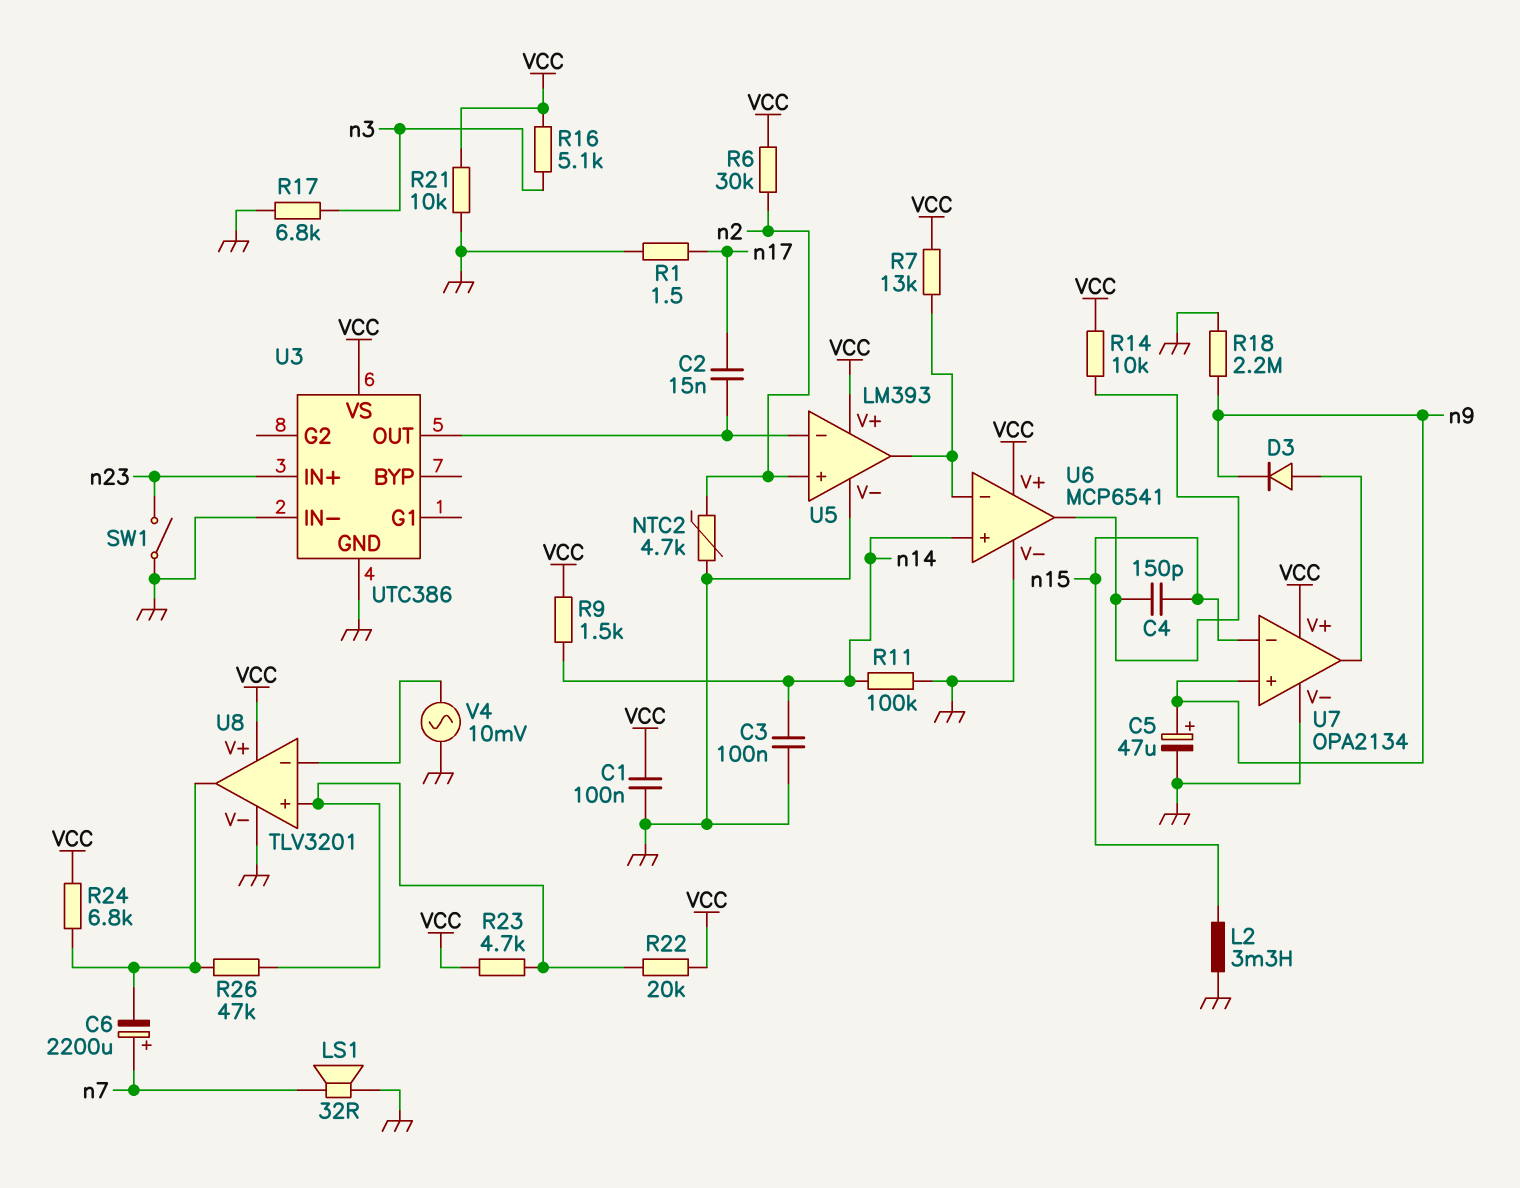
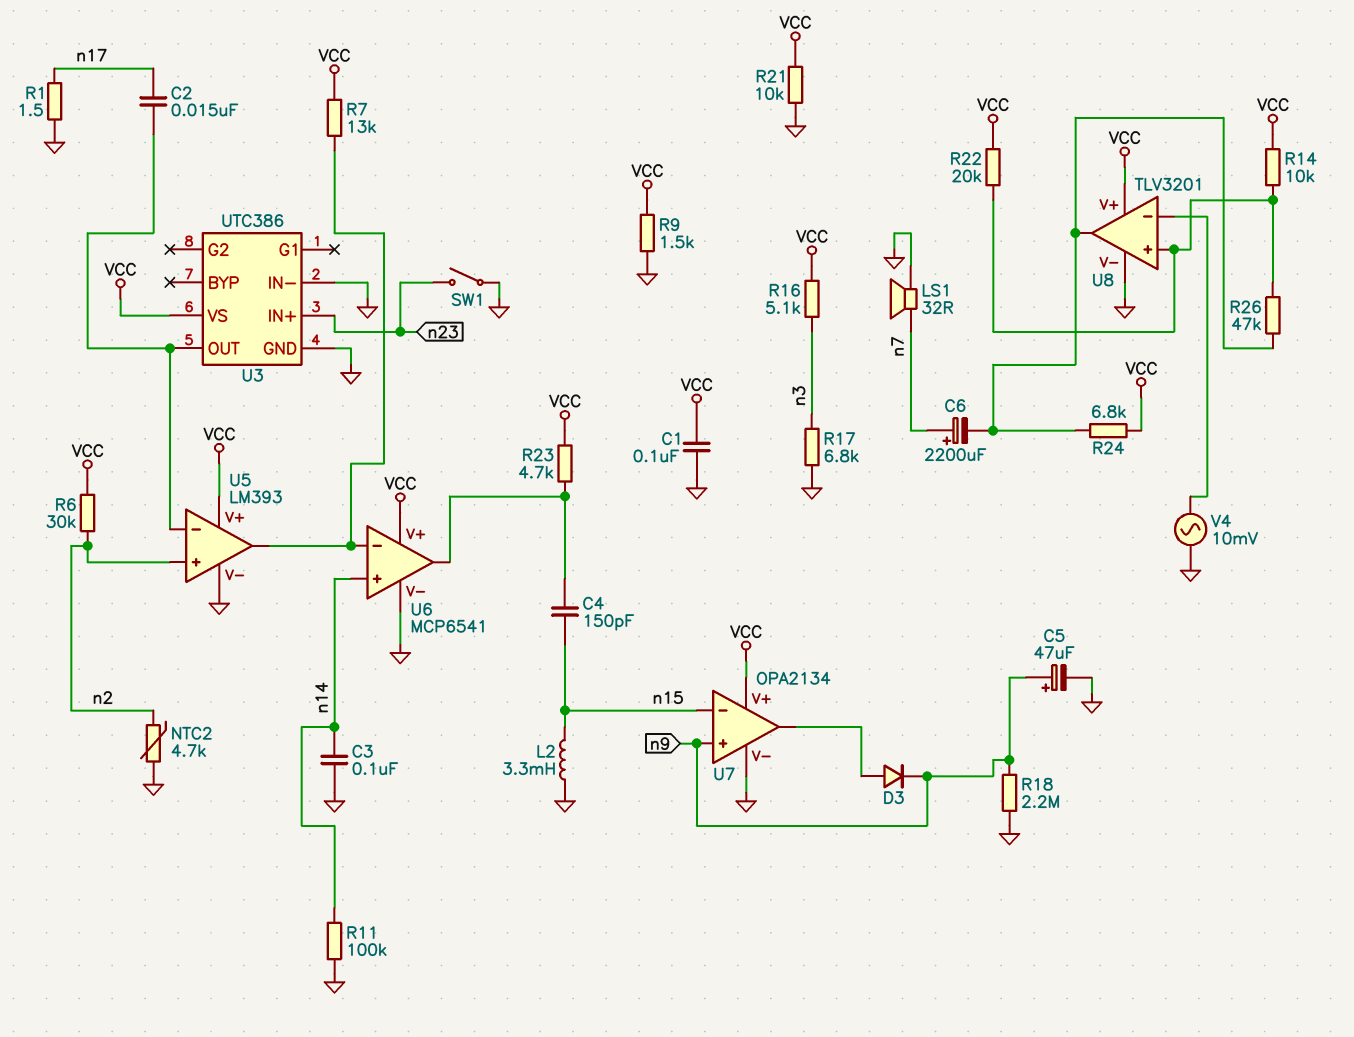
R9: 1.5k (VCC, n14) -> 1.5k (GND, VCC)
R14: 10k (U6/out, VCC) -> 10k (U8/in+, VCC)
R23: 4.7k (U8/in+, VCC) -> 4.7k (U6/out, VCC)

